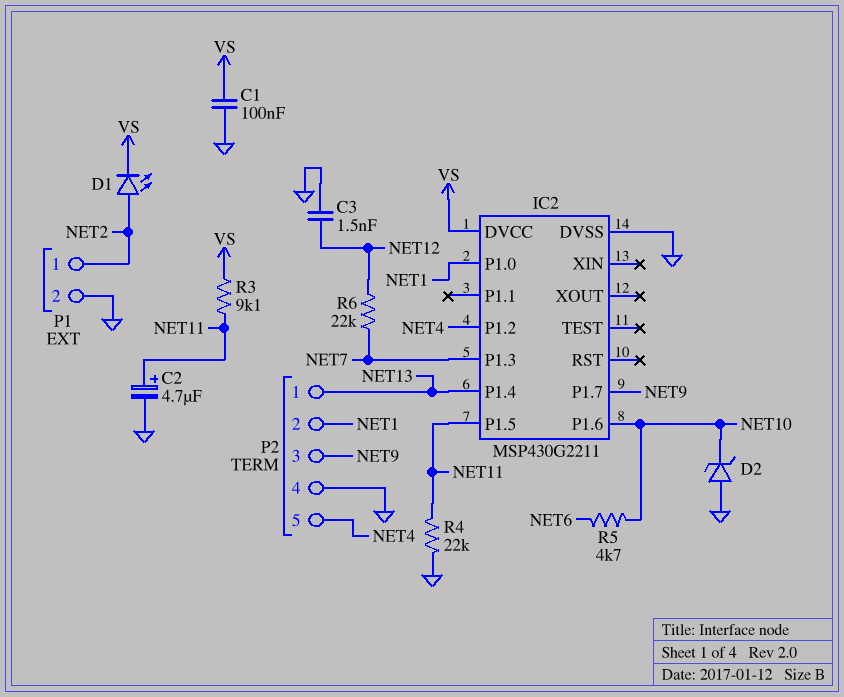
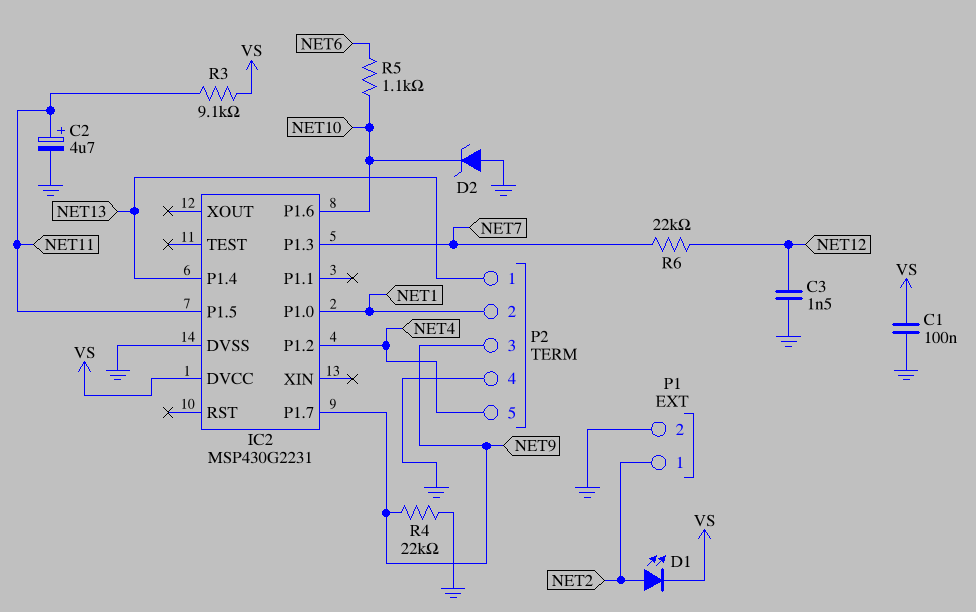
IC2: MSP430G2211 -> MSP430G2231
R4: 22k (GND, NET11) -> 22k (GND, NET9)
R5: 4.7k (NET6, NET10) -> 1.1k (NET6, NET10)

